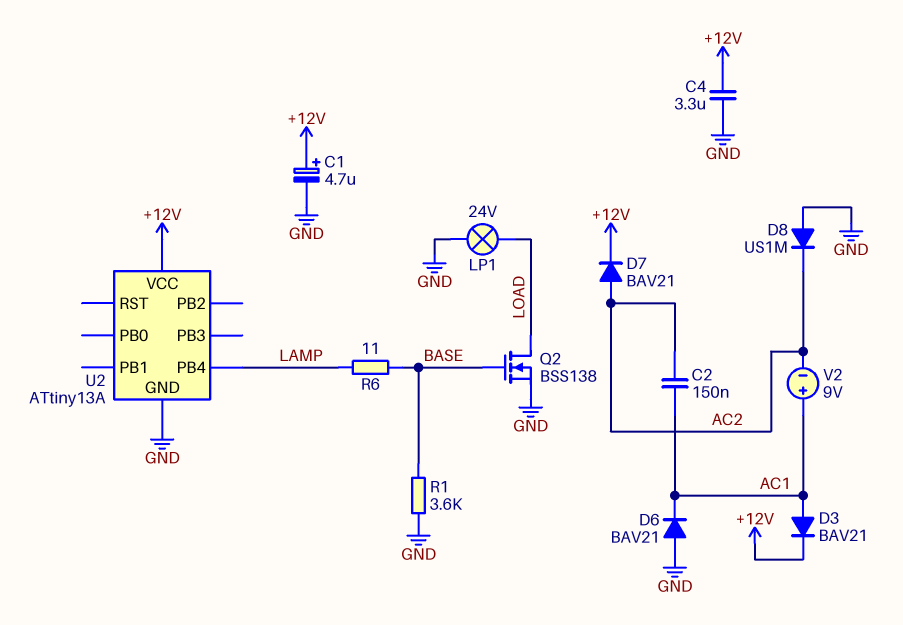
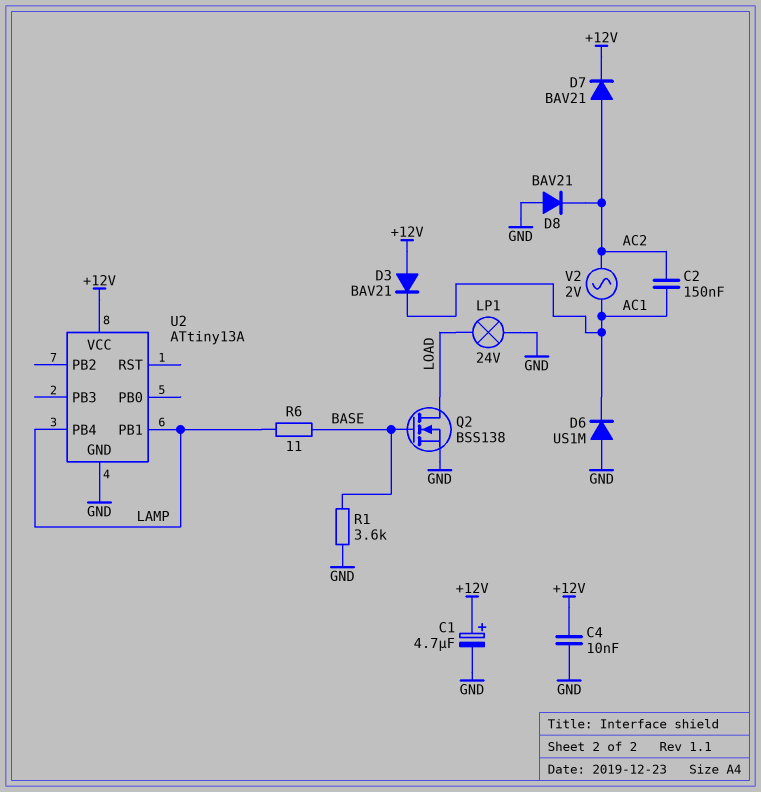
C4: 3.3uF (+12V, GND) -> 10nF (+12V, GND)
D3: diode BAV21 (A AC1, K +12V) -> diode BAV21 (A +12V, K AC1)
D6: diode BAV21 (A GND, K AC1) -> diode US1M (A GND, K AC1)
D8: diode US1M (A GND, K AC2) -> diode BAV21 (A GND, K AC2)
U2 pin PB1: none -> LAMP
V2: 9V (plus AC1, minus AC2) -> AC 2V (AC1, AC2)

